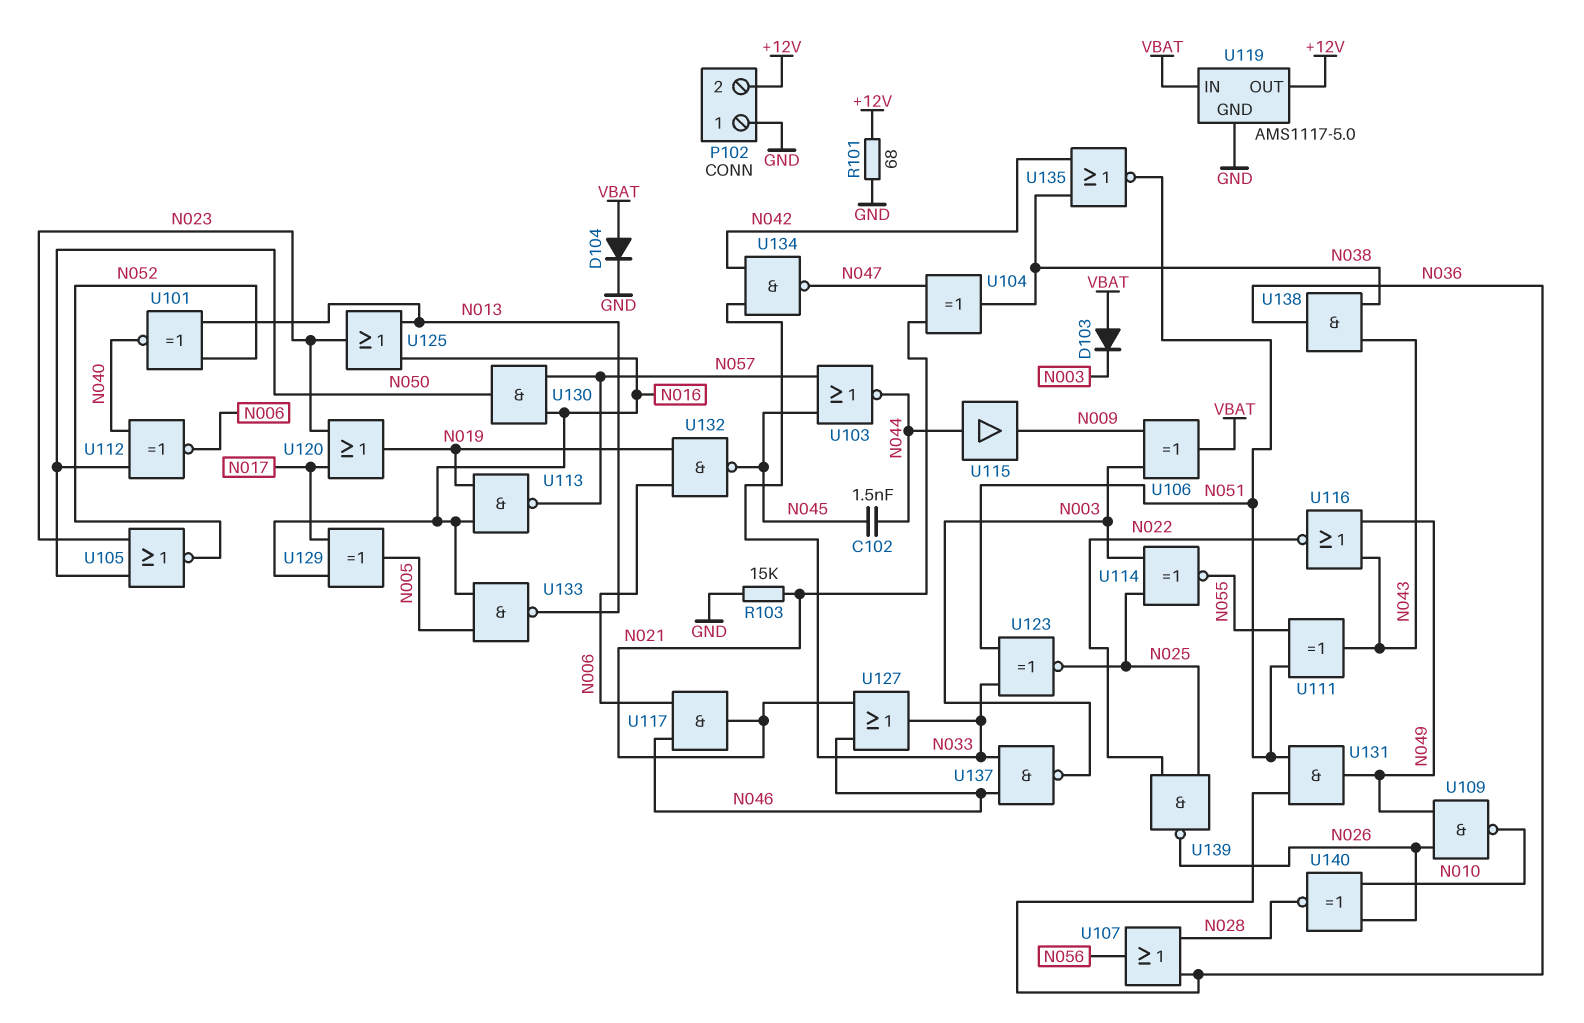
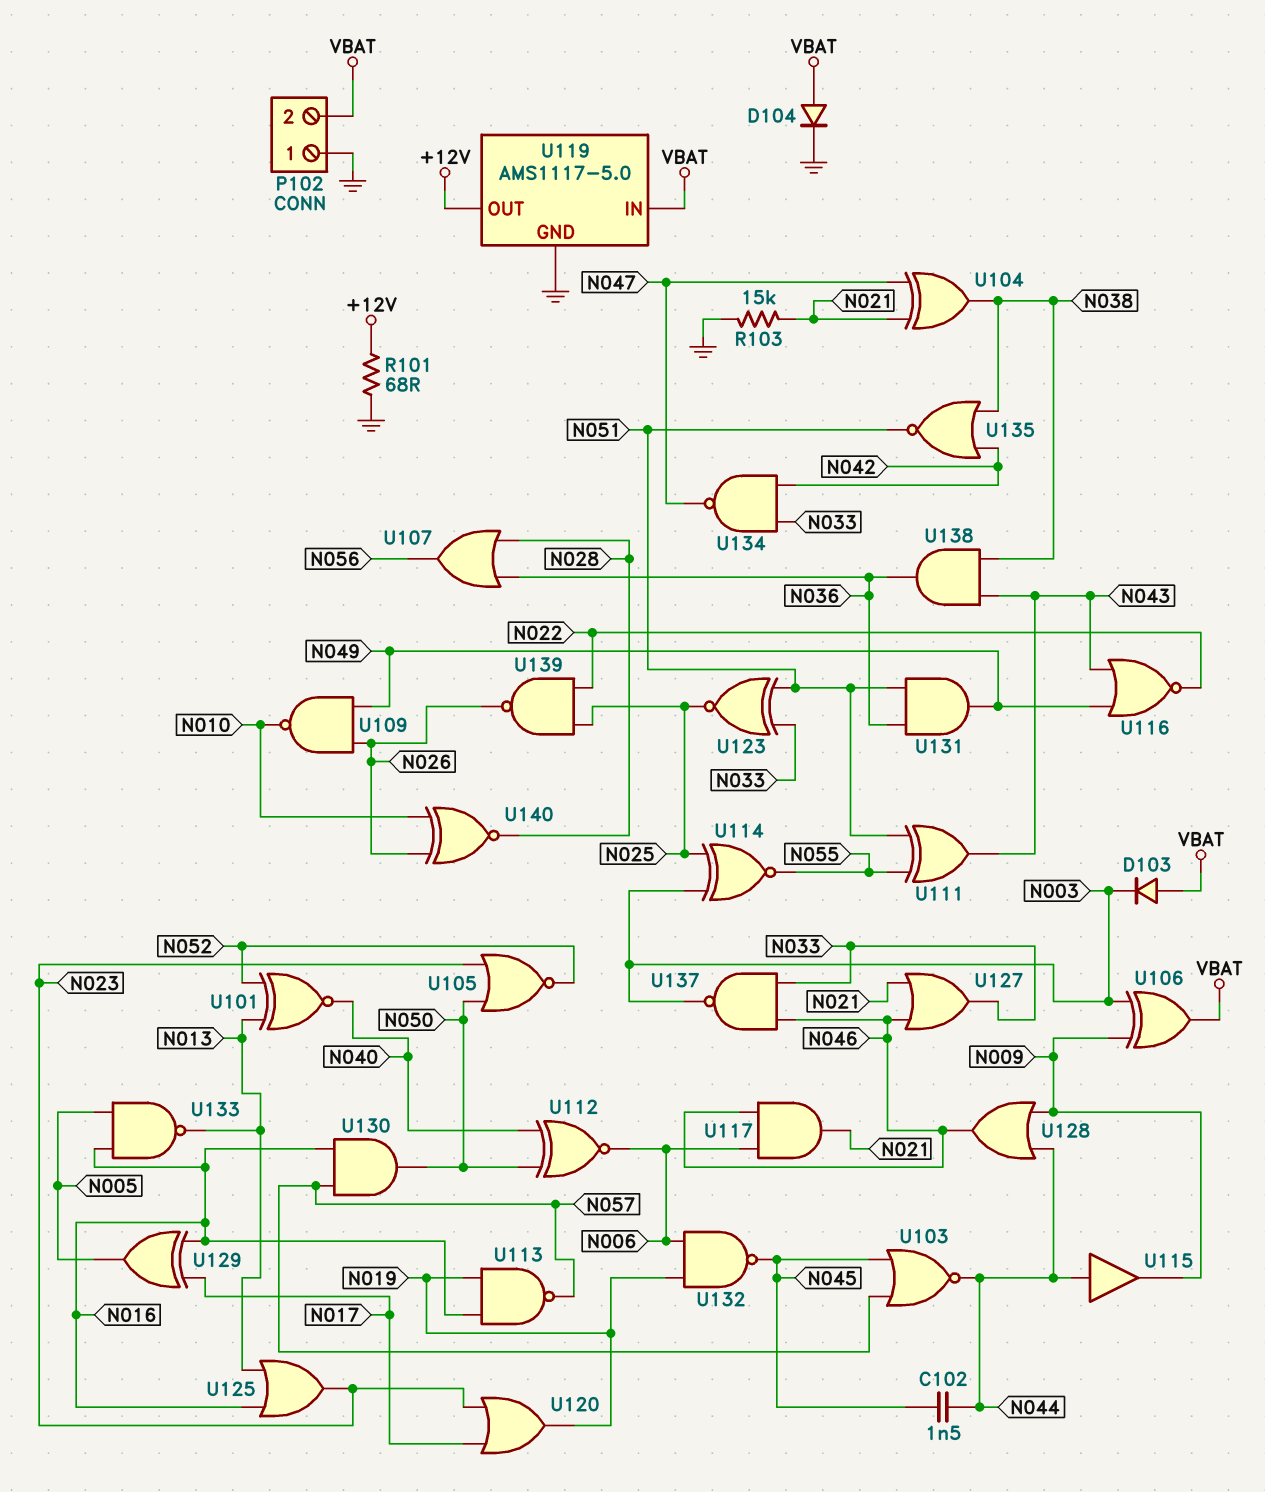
P102 pin 2: +12V -> VBAT
U128: none -> OR (in N009, in N044, out N046)

